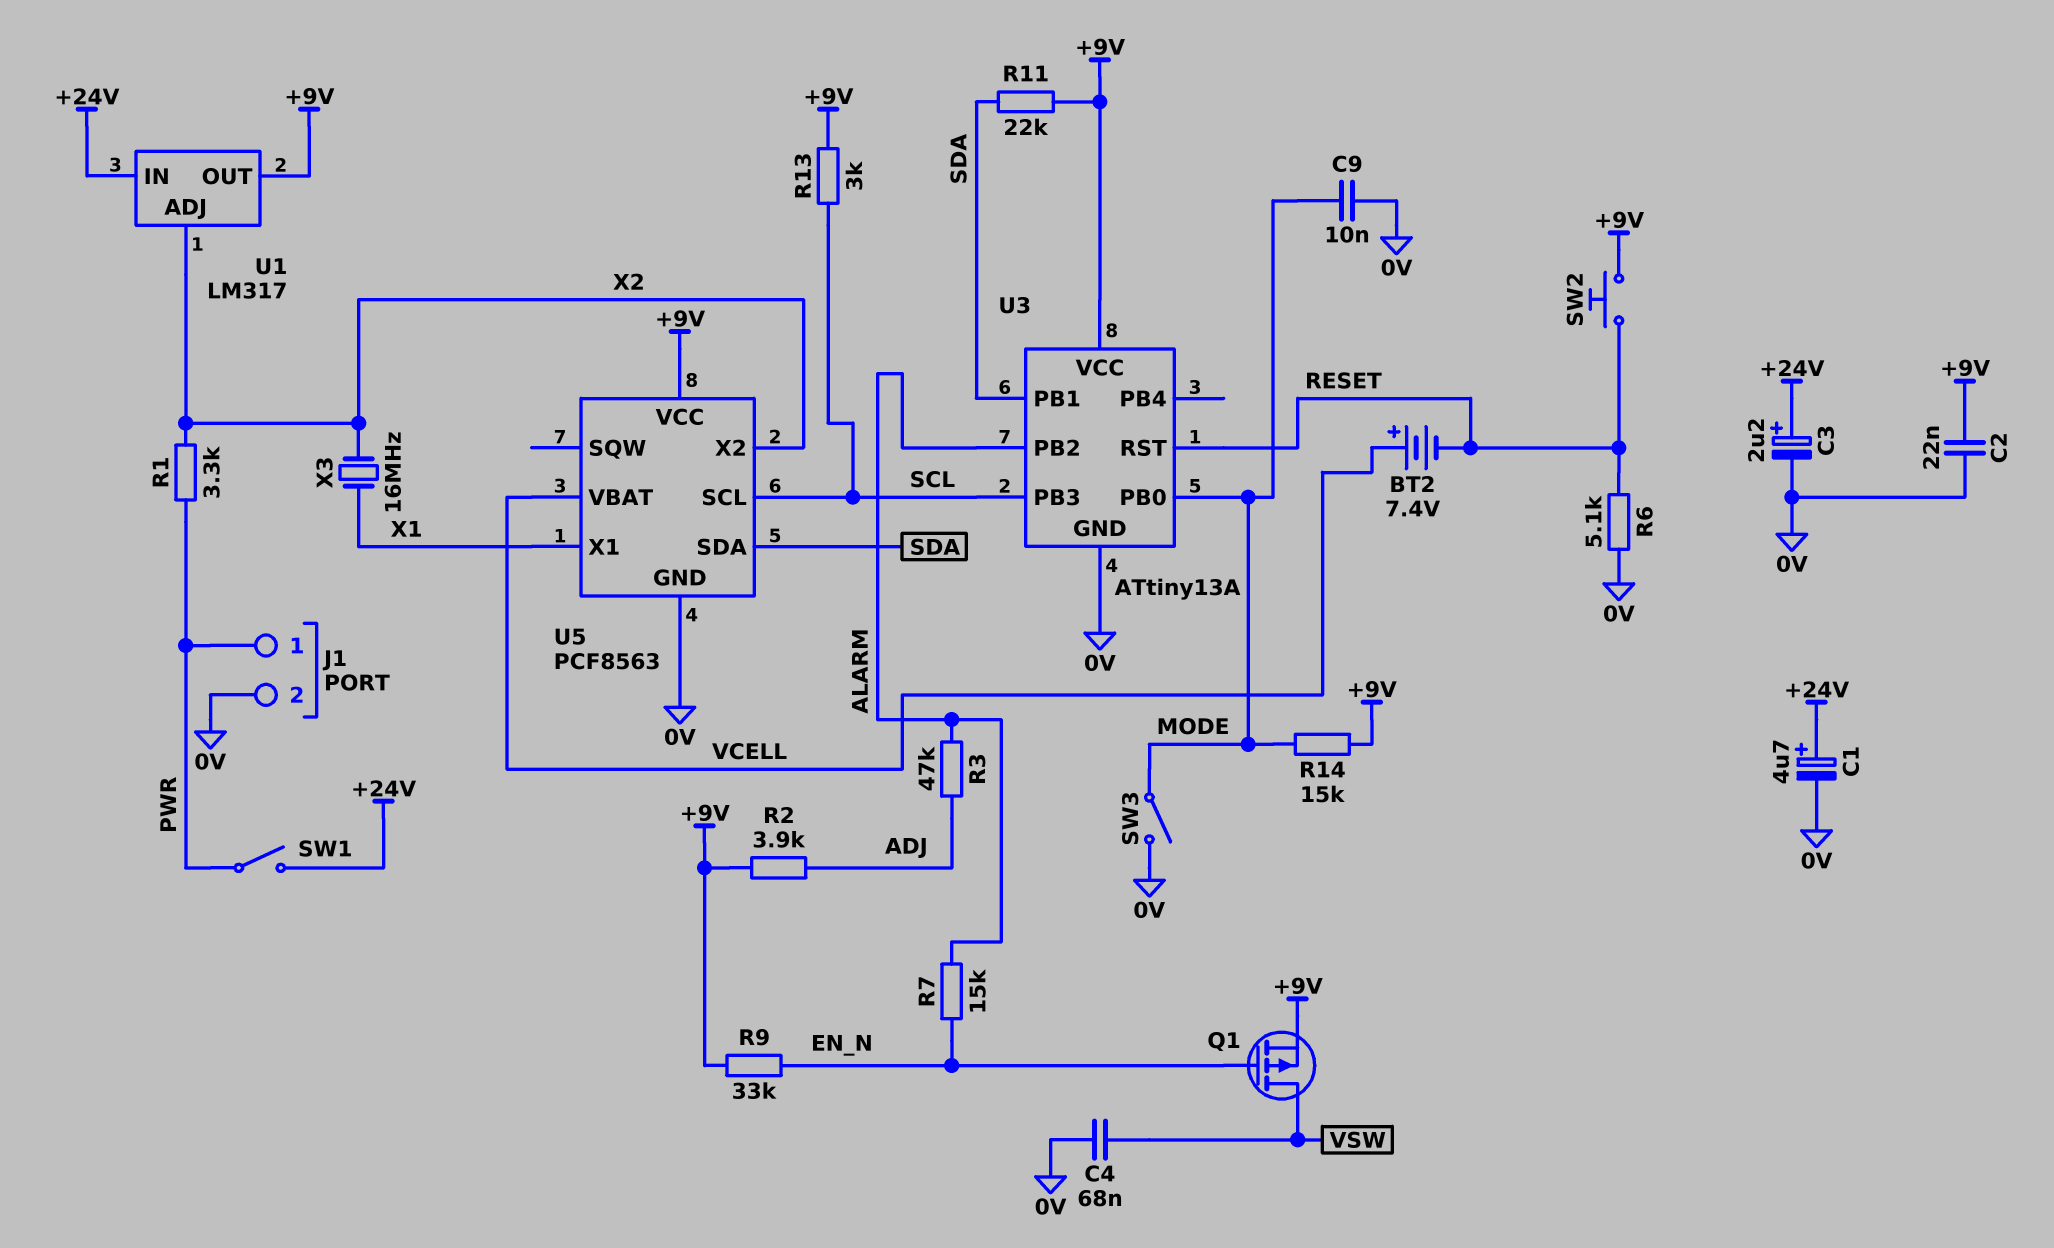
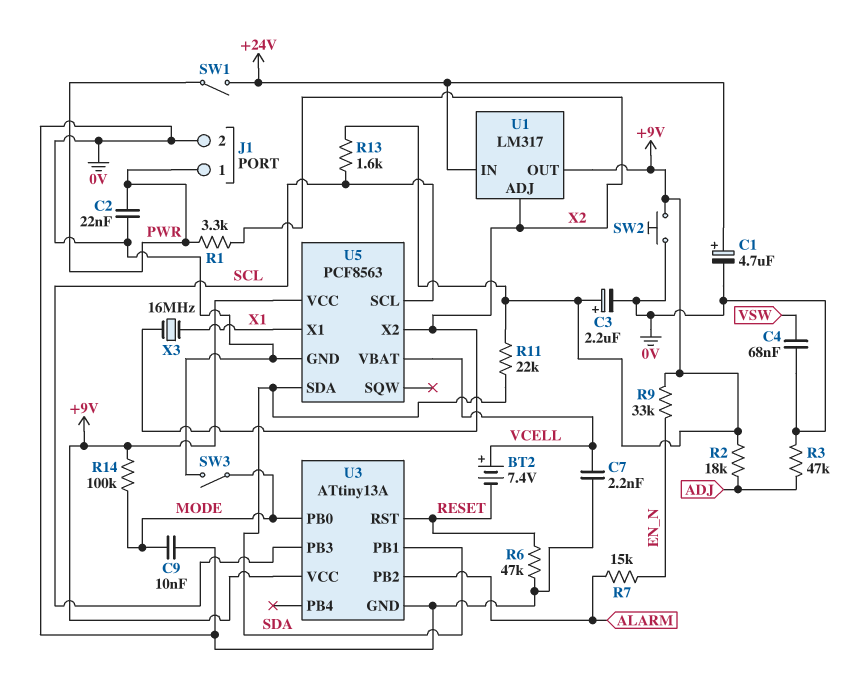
C2: 22nF (+9V, 0V) -> 22nF (0V, PWR)
C3: 2.2uF (plus +24V, minus 0V) -> 2.2uF (plus +9V, minus 0V)
C7: none -> 2.2nF (0V, VCELL)
Q1: PMOS (G EN_N, D VSW, S +9V) -> none
R2: 3.9k (+9V, ADJ) -> 18k (+9V, ADJ)
R3: 47k (ADJ, ALARM) -> 47k (0V, ADJ)
R6: 5.1k (0V, RESET) -> 47k (0V, RESET)
R13: 3k (+9V, SCL) -> 1.6k (+9V, SCL)
R14: 15k (+9V, MODE) -> 100k (+9V, MODE)
SW2: button (+9V, RESET) -> button (+9V, 0V)

